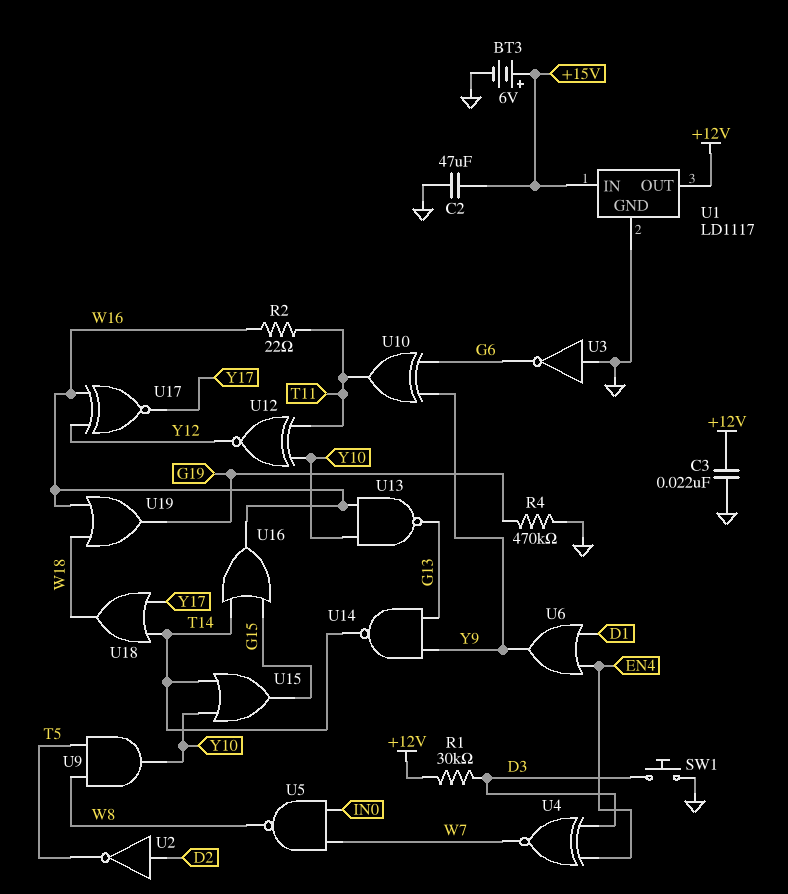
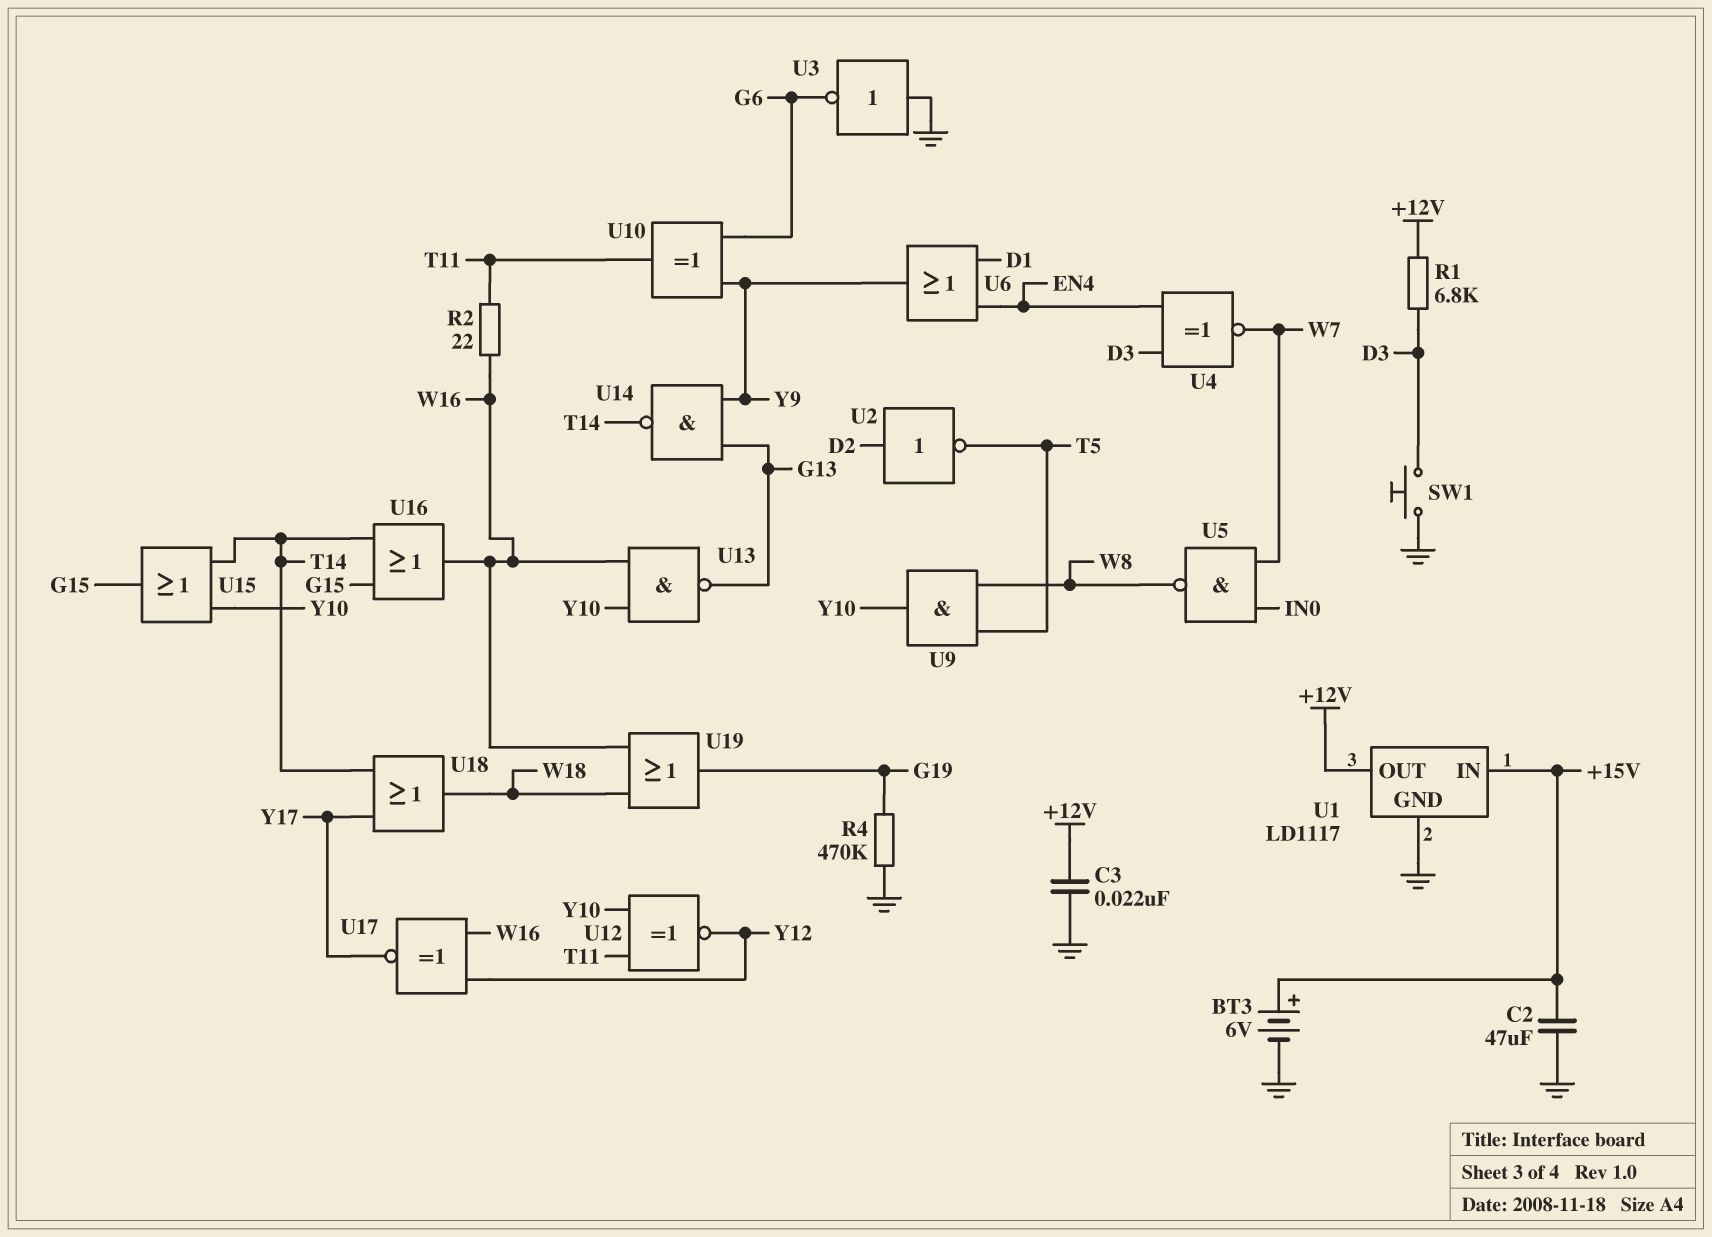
R1: 30k (+12V, D3) -> 6.8k (+12V, D3)

